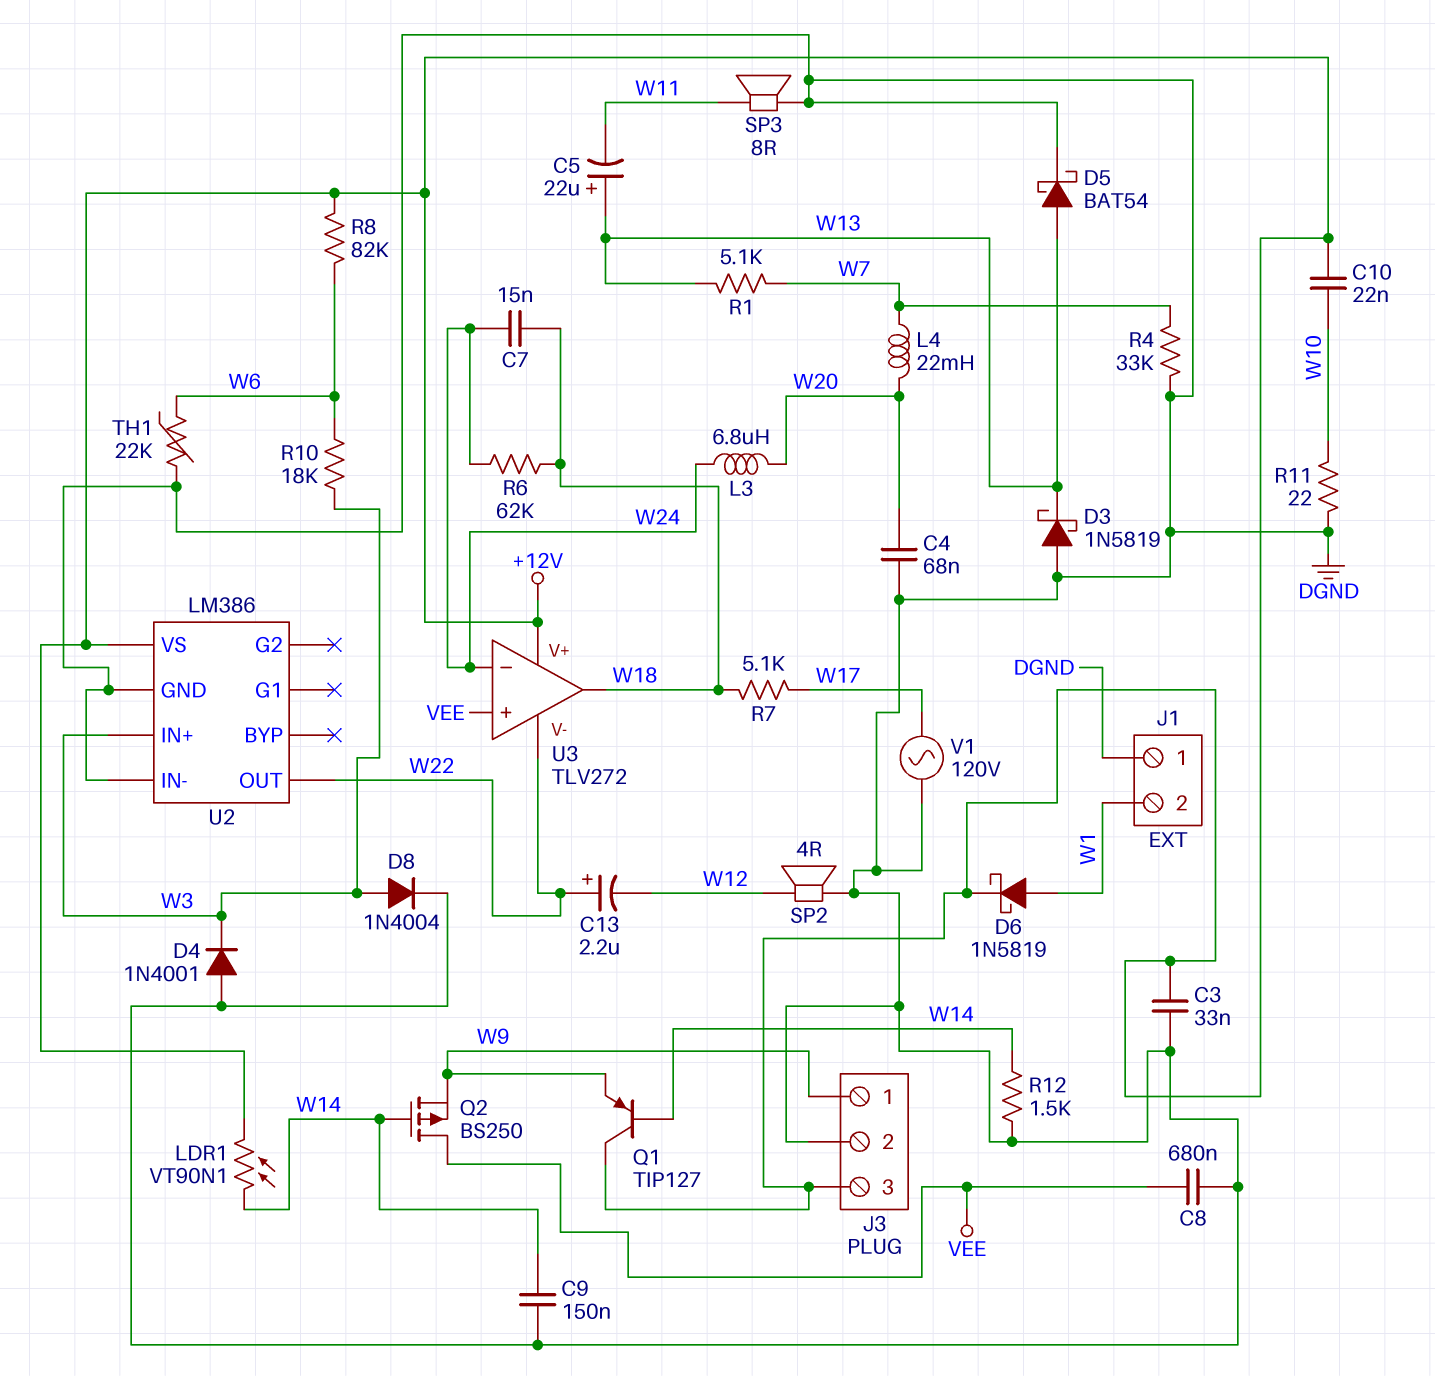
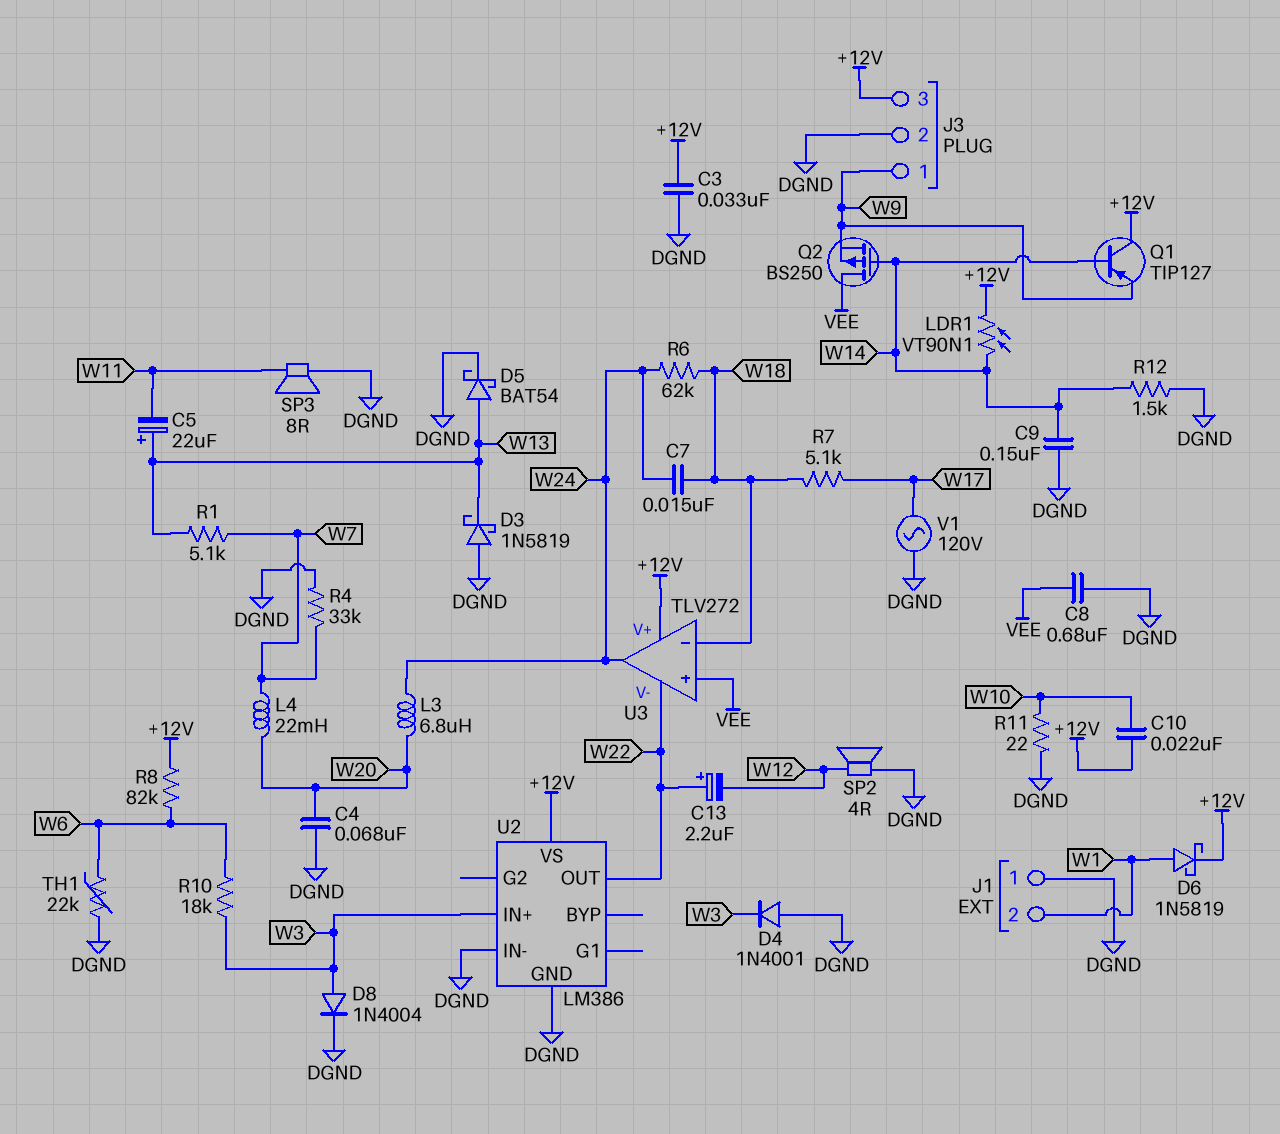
U3 pin in-: W24 -> W18
U3 pin out: W18 -> W24

